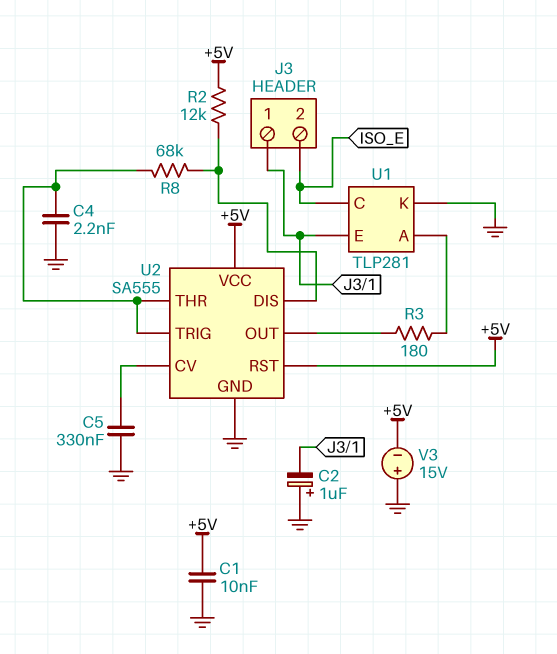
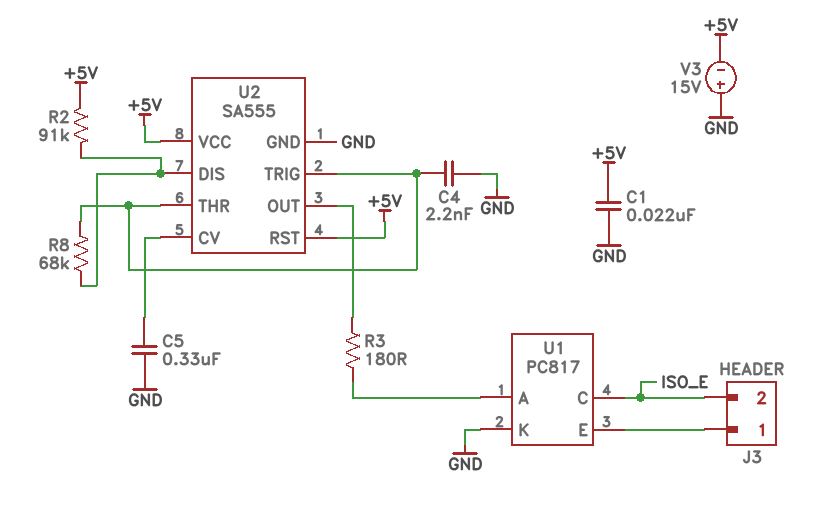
C1: 10nF (+5V, GND) -> 22nF (+5V, GND)
C2: 1uF (plus GND, minus J3/1) -> none
R2: 12k (+5V, U2/DIS) -> 91k (+5V, U2/DIS)
U1: TLP281 -> PC817

